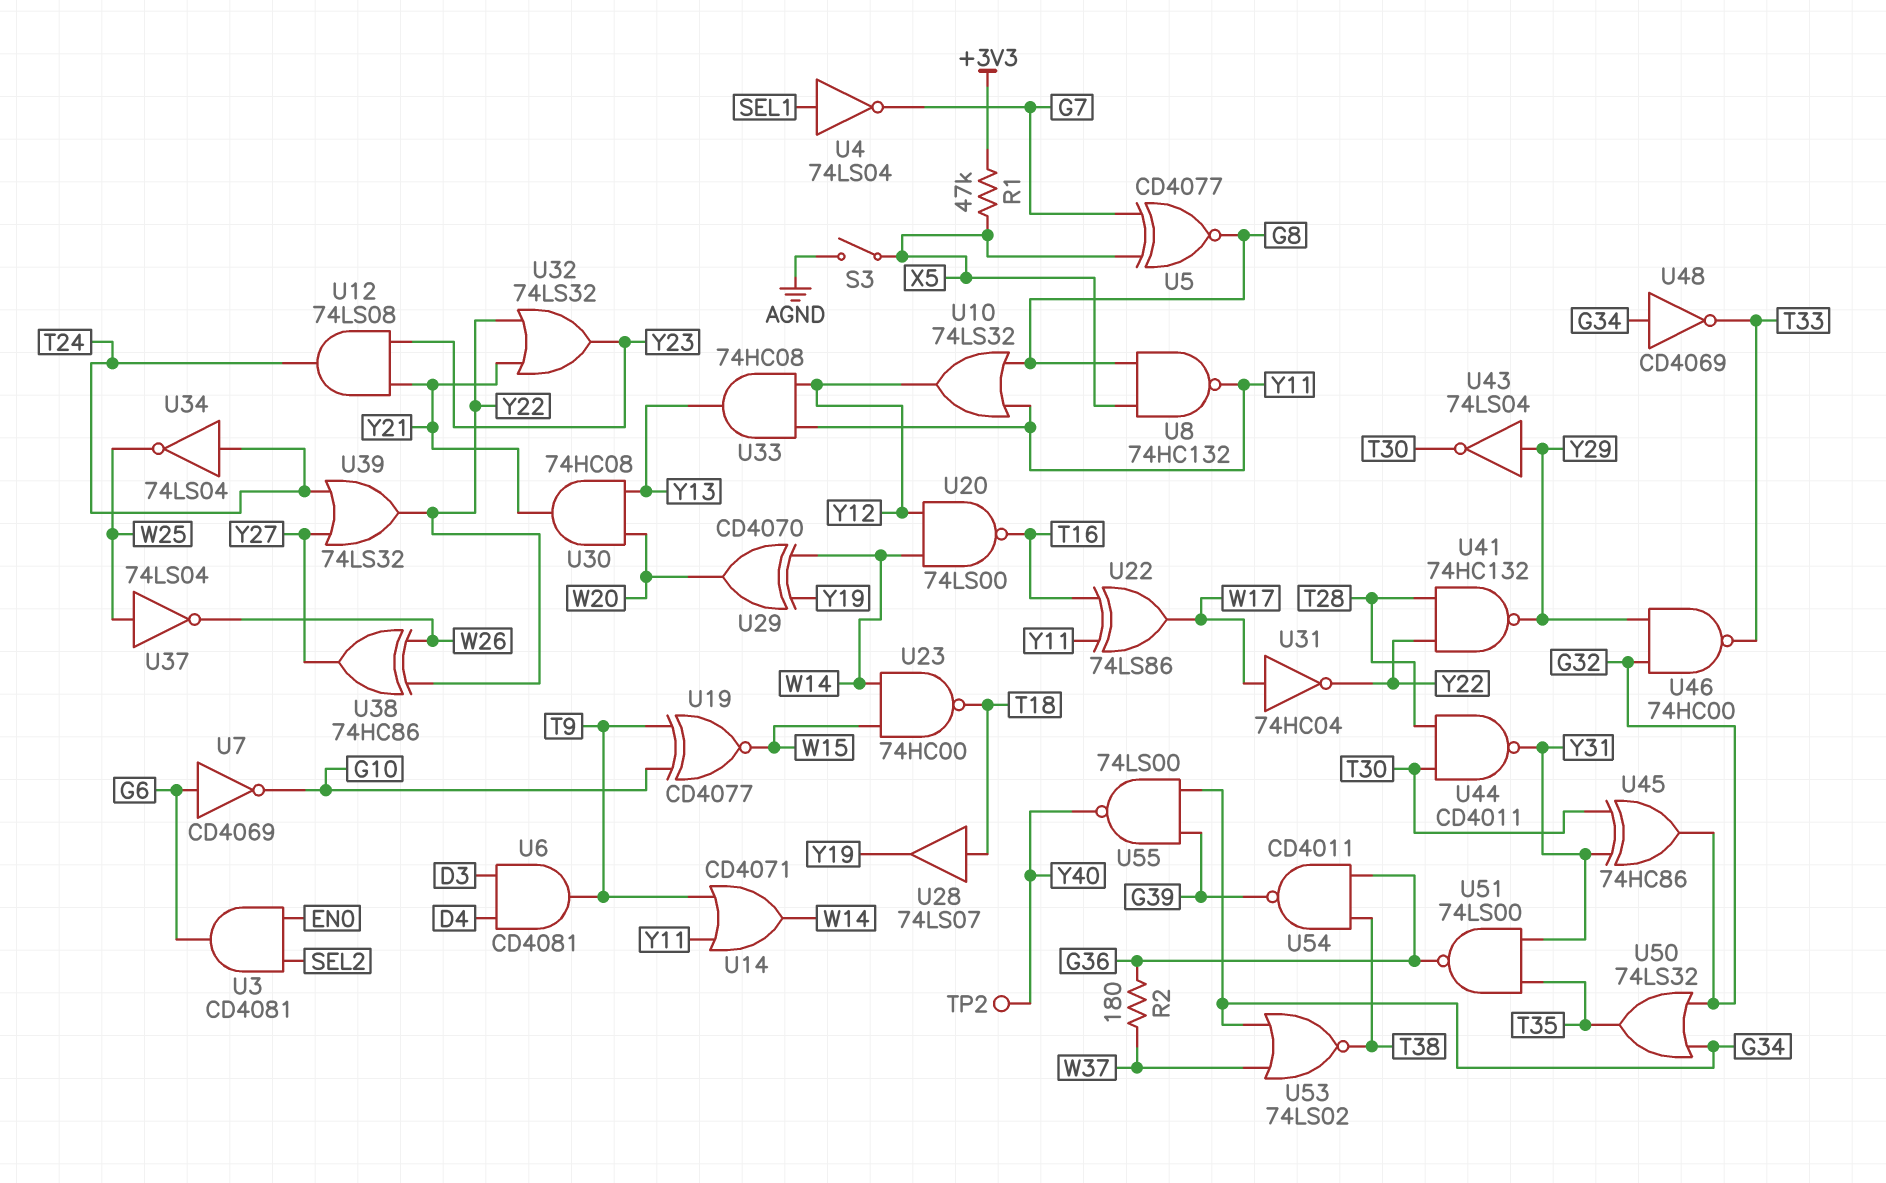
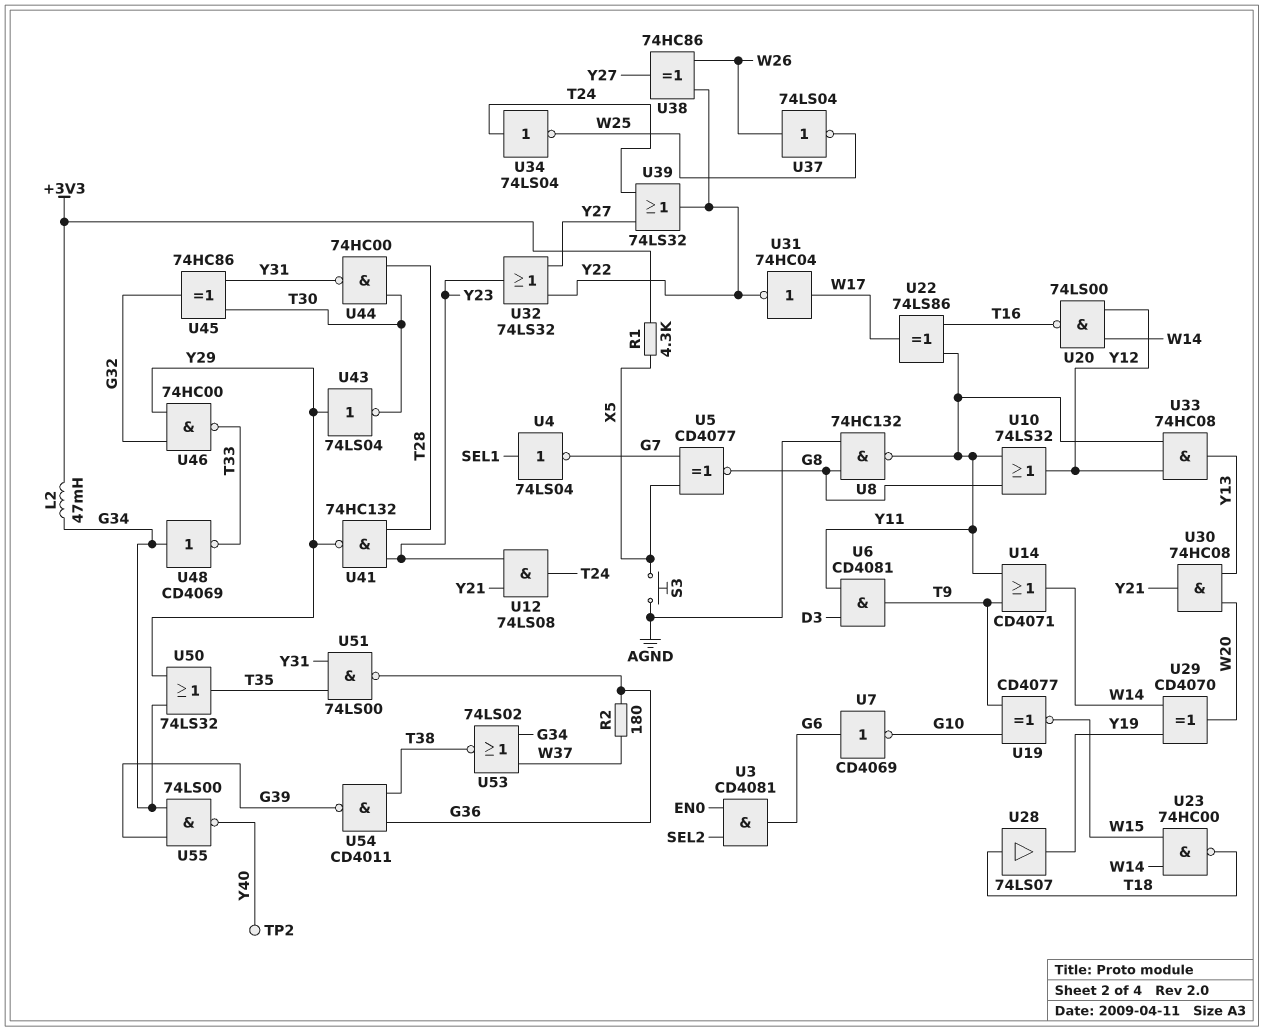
L2: none -> 47mH (+3V3, G34)
R1: 47k (+3V3, X5) -> 4.3k (+3V3, X5)
S3: switch (AGND, X5) -> button (AGND, X5)
U6: AND CD4081 (in D3, in D4, out T9) -> AND CD4081 (in D3, in Y11, out T9)
U8: NAND 74HC132 (in G8, in X5, out Y11) -> NAND 74HC132 (in AGND, in G8, out Y11)
U32: OR 74LS32 (in Y21, in Y22, out Y23) -> OR 74LS32 (in Y22, in Y27, out Y23)
U37: NOT 74LS04 (in W25, out W26) -> NOT 74LS04 (in W26, out W25)
U41: NAND 74HC132 (in T28, in Y22, out Y29) -> NAND 74HC132 (in T28, in Y23, out Y29)
U44: NAND CD4011 (in T28, in T30, out Y31) -> NAND 74HC00 (in T28, in T30, out Y31)
U50: OR 74LS32 (in G32, in G34, out T35) -> OR 74LS32 (in G34, in Y29, out T35)

